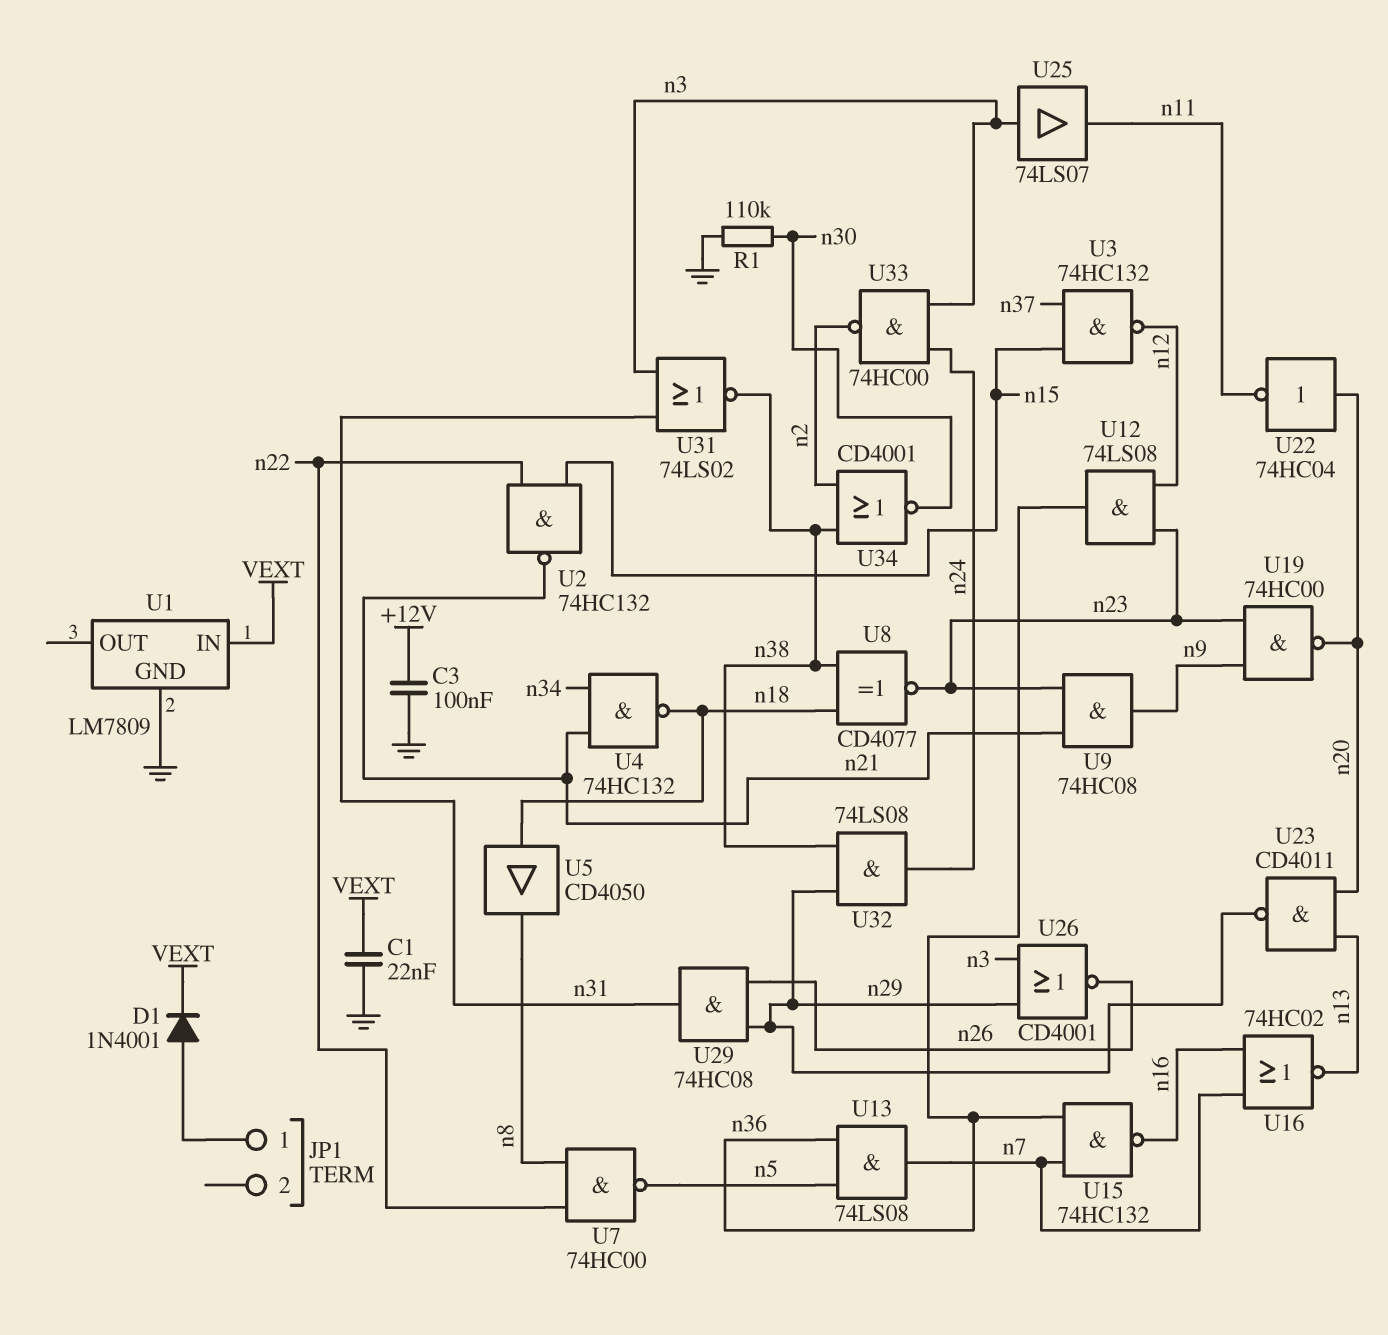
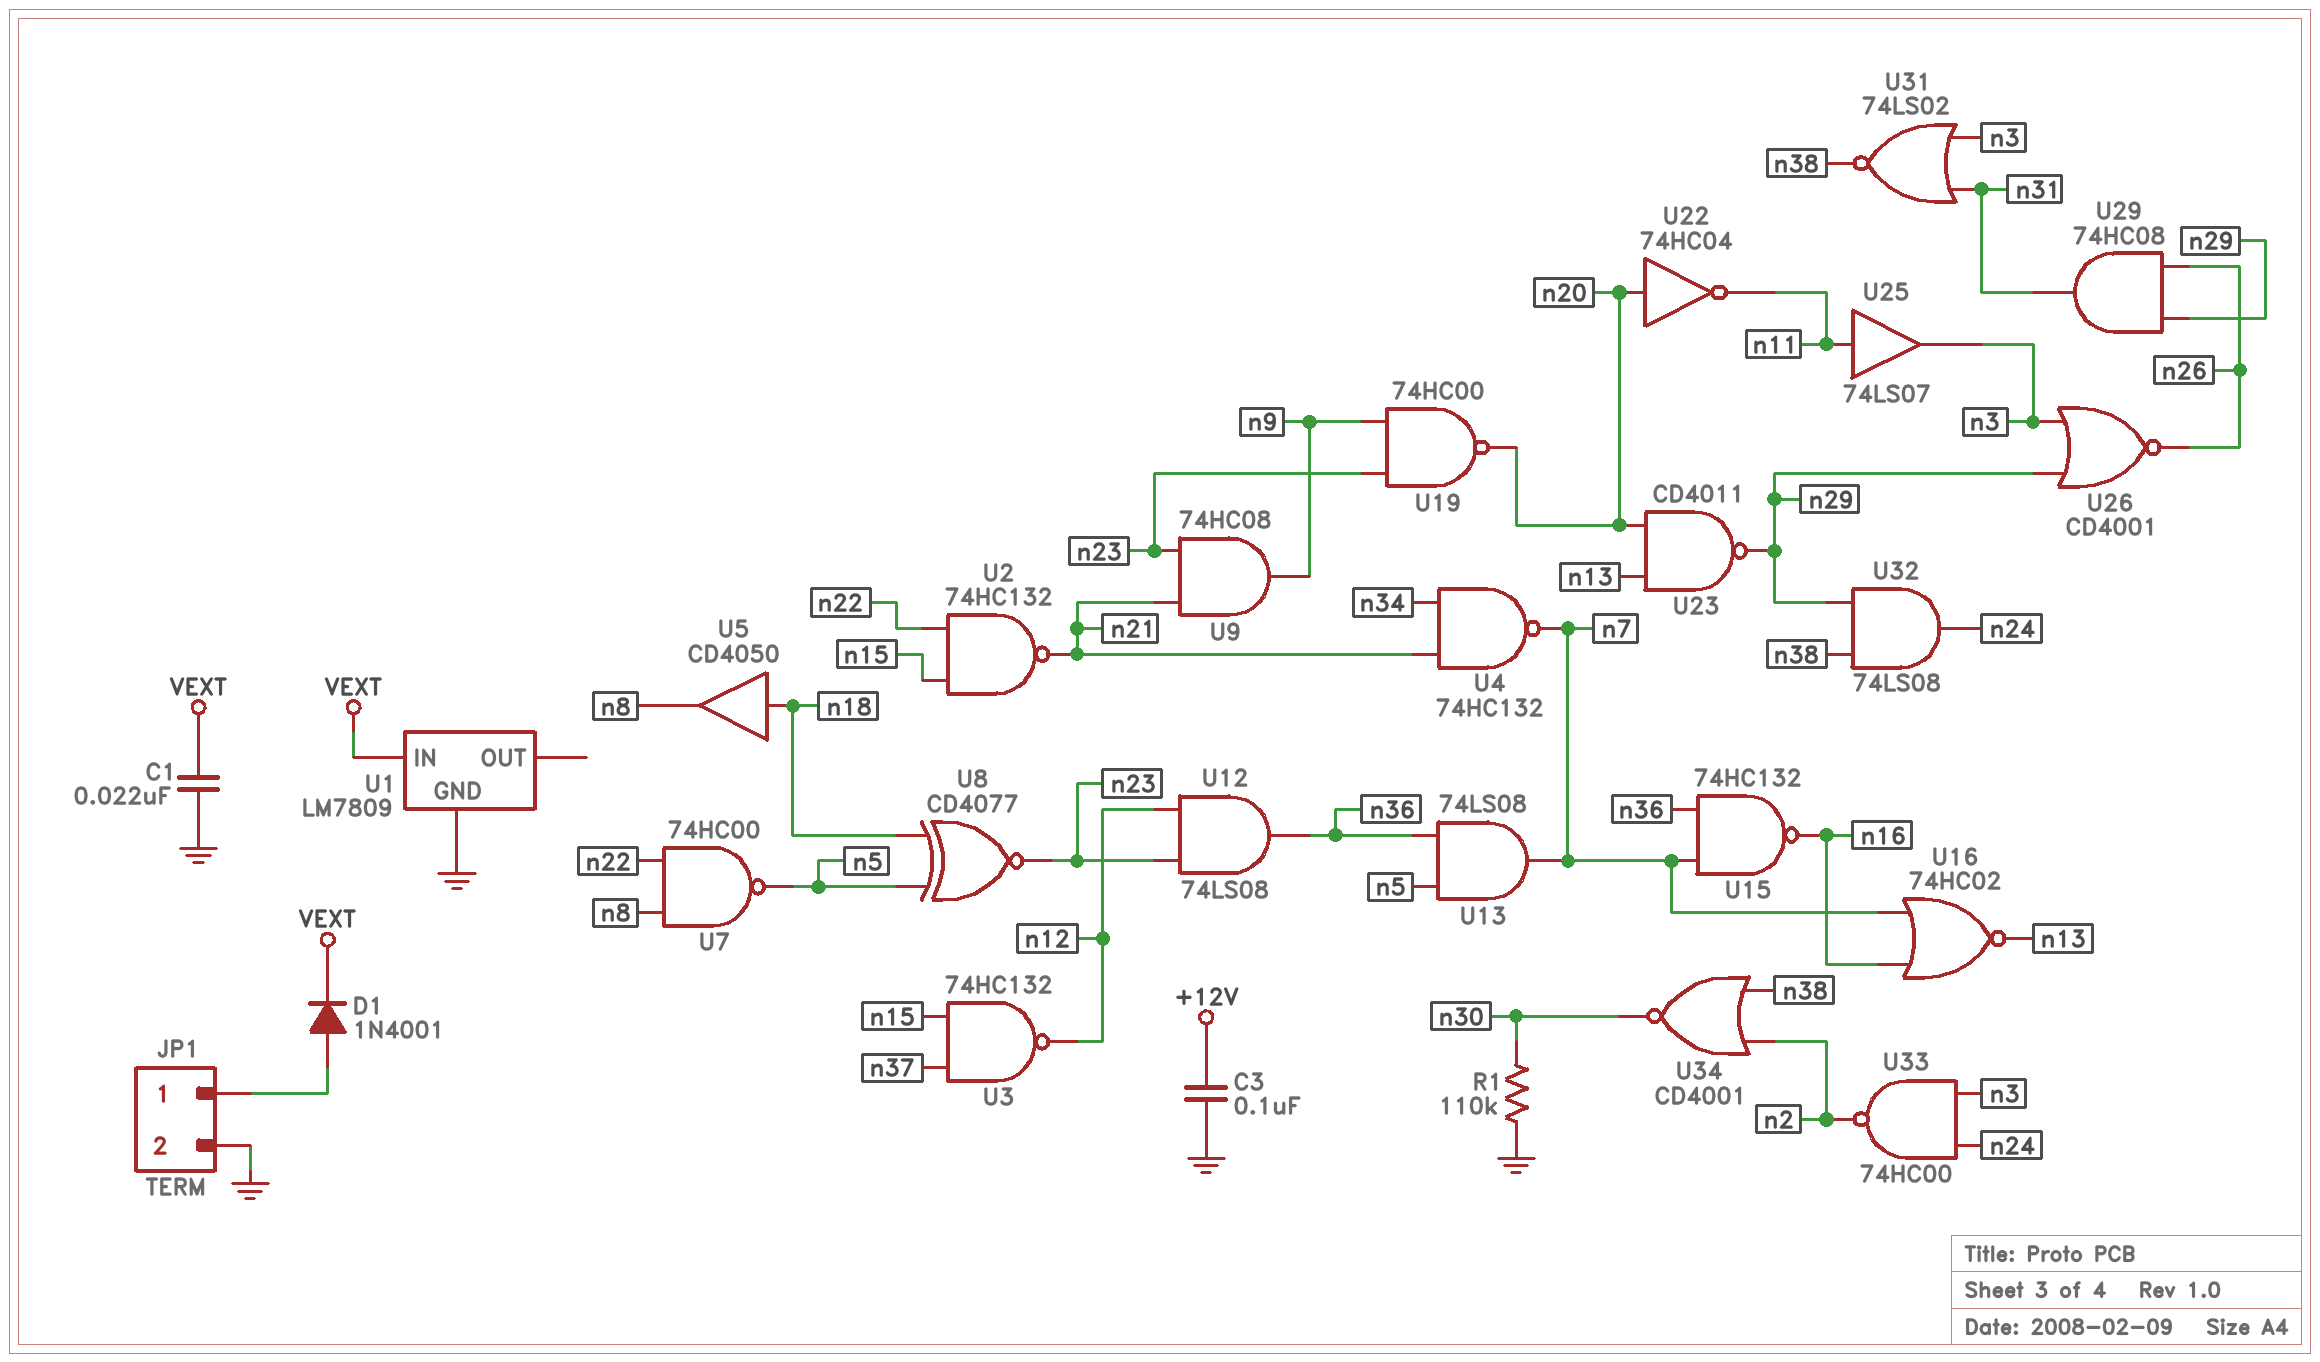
JP1 pin 2: none -> GND
U4: NAND 74HC132 (in n21, in n34, out n18) -> NAND 74HC132 (in n21, in n34, out n7)
U8: XNOR CD4077 (in n18, in n38, out n23) -> XNOR CD4077 (in n5, in n18, out n23)
U25: buffer 74LS07 (in n3, out n11) -> buffer 74LS07 (in n11, out n3)

